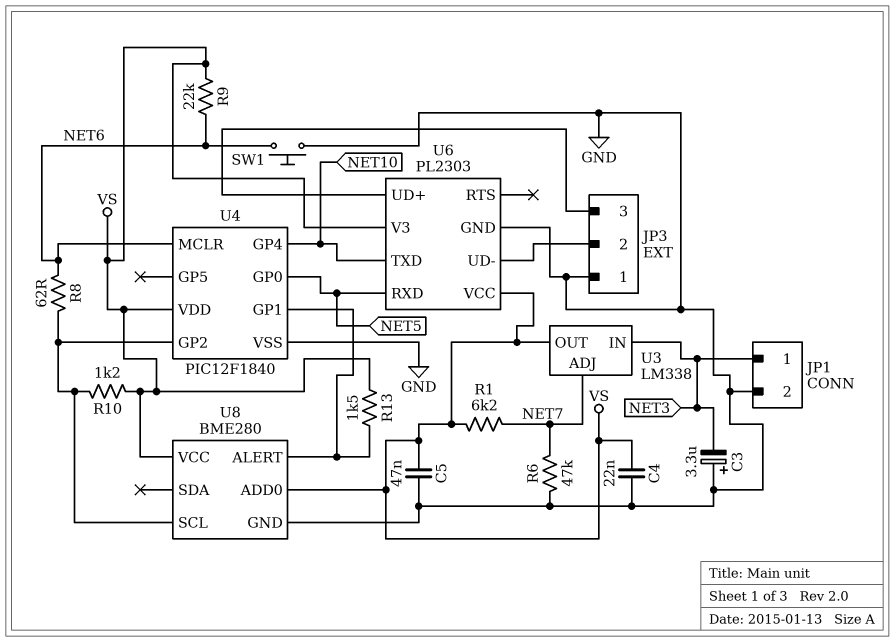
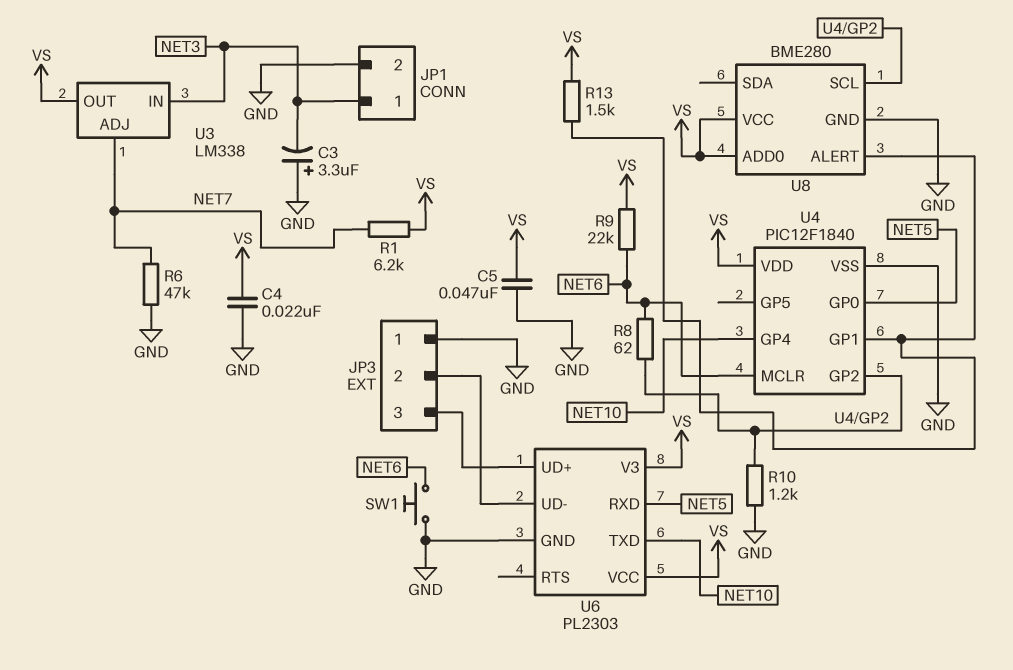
R10: 1.2k (U4/GP2, VS) -> 1.2k (GND, U4/GP2)

